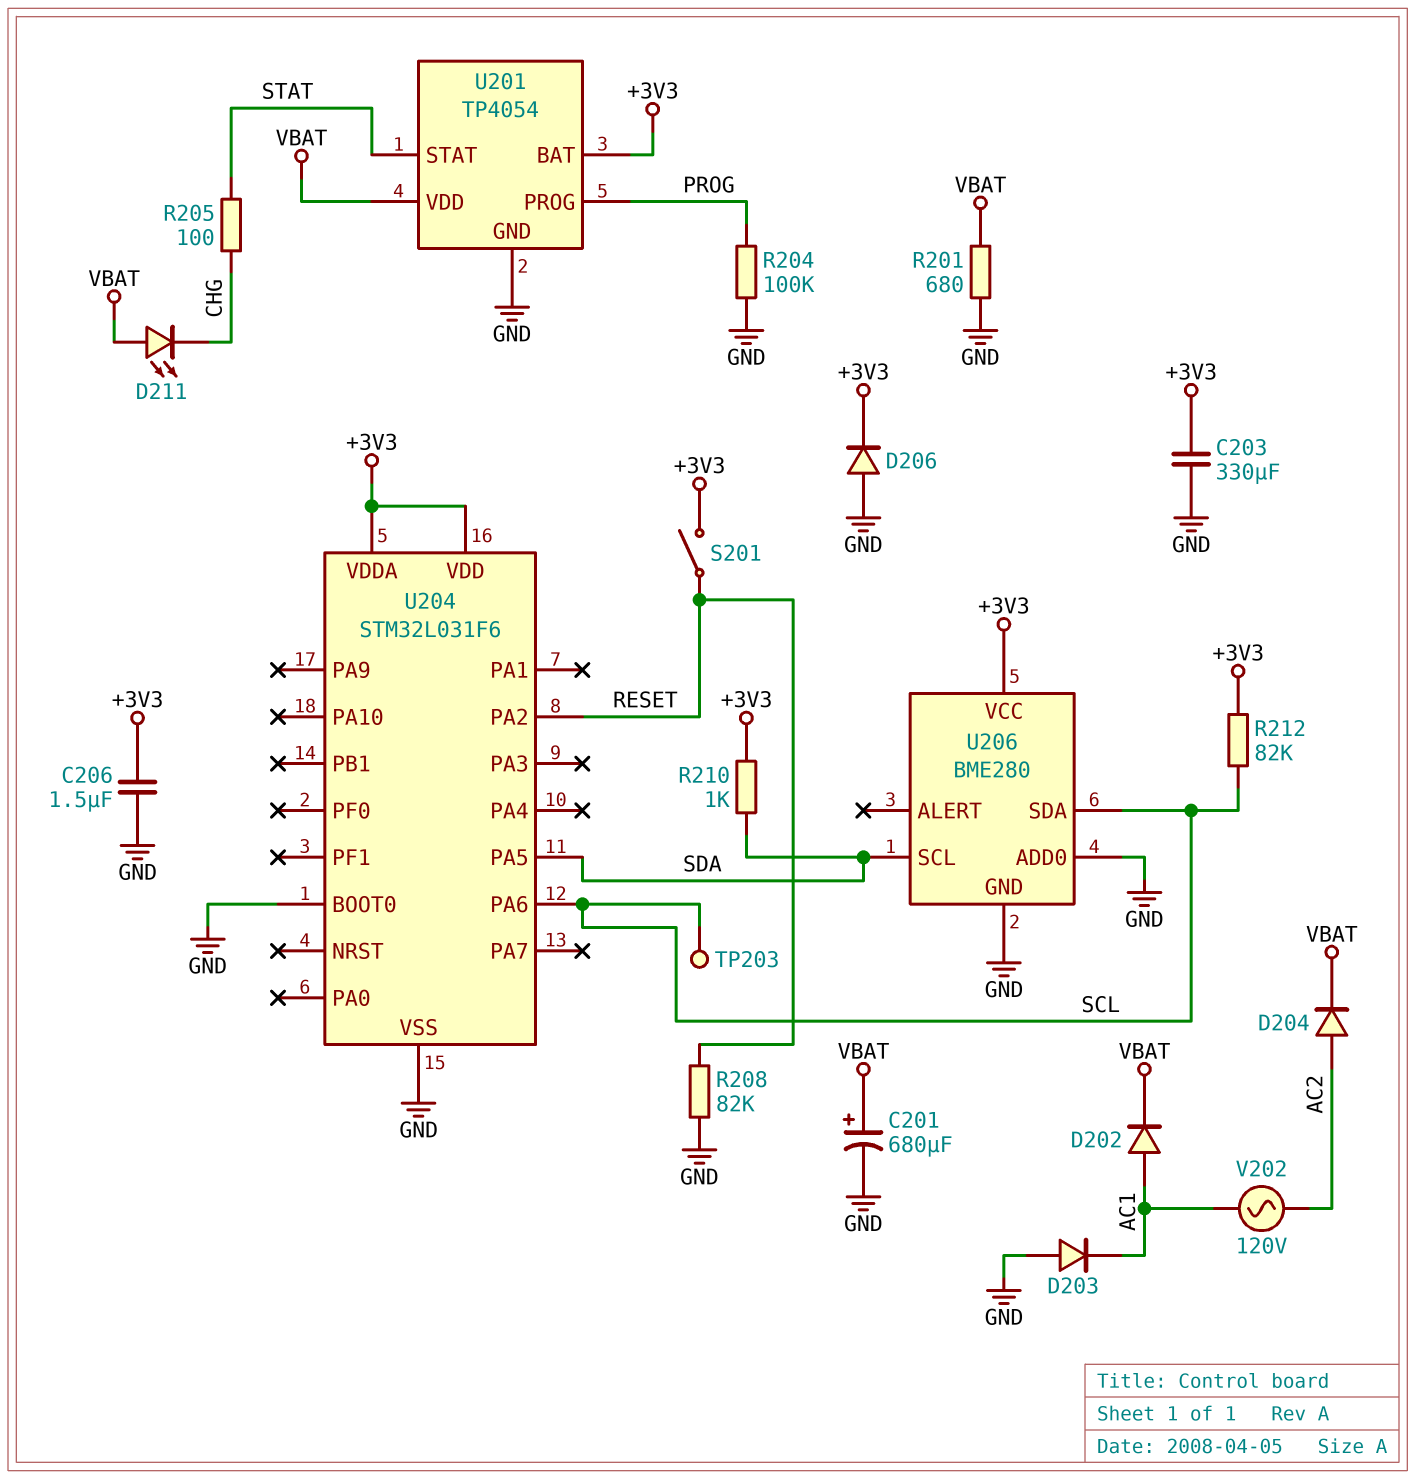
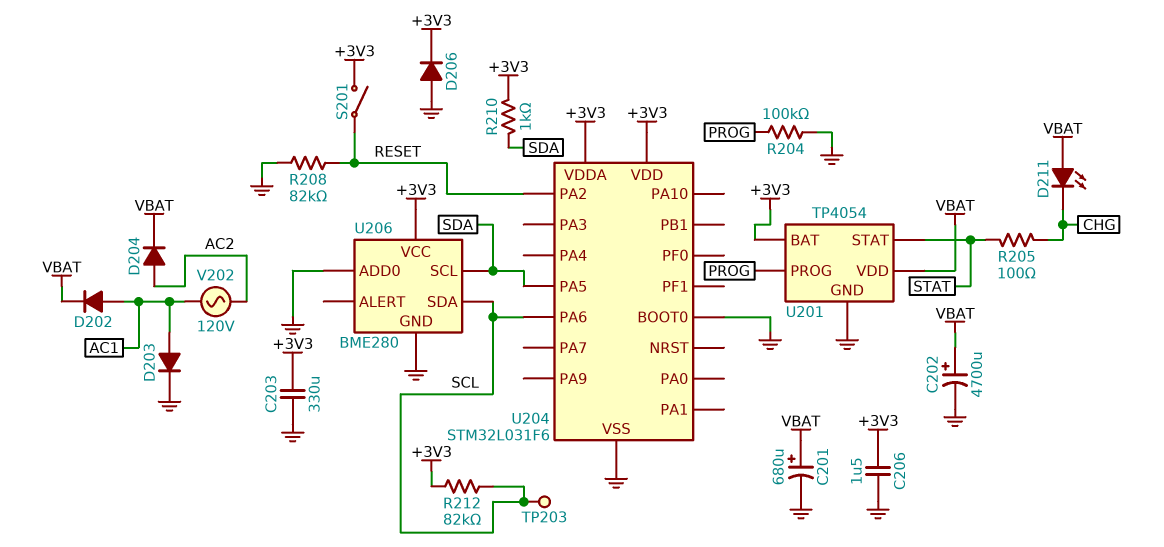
C202: none -> 4700uF (plus VBAT, minus GND)
D203: diode (A GND, K AC1) -> diode (A AC1, K GND)
R201: 680 (GND, VBAT) -> none

